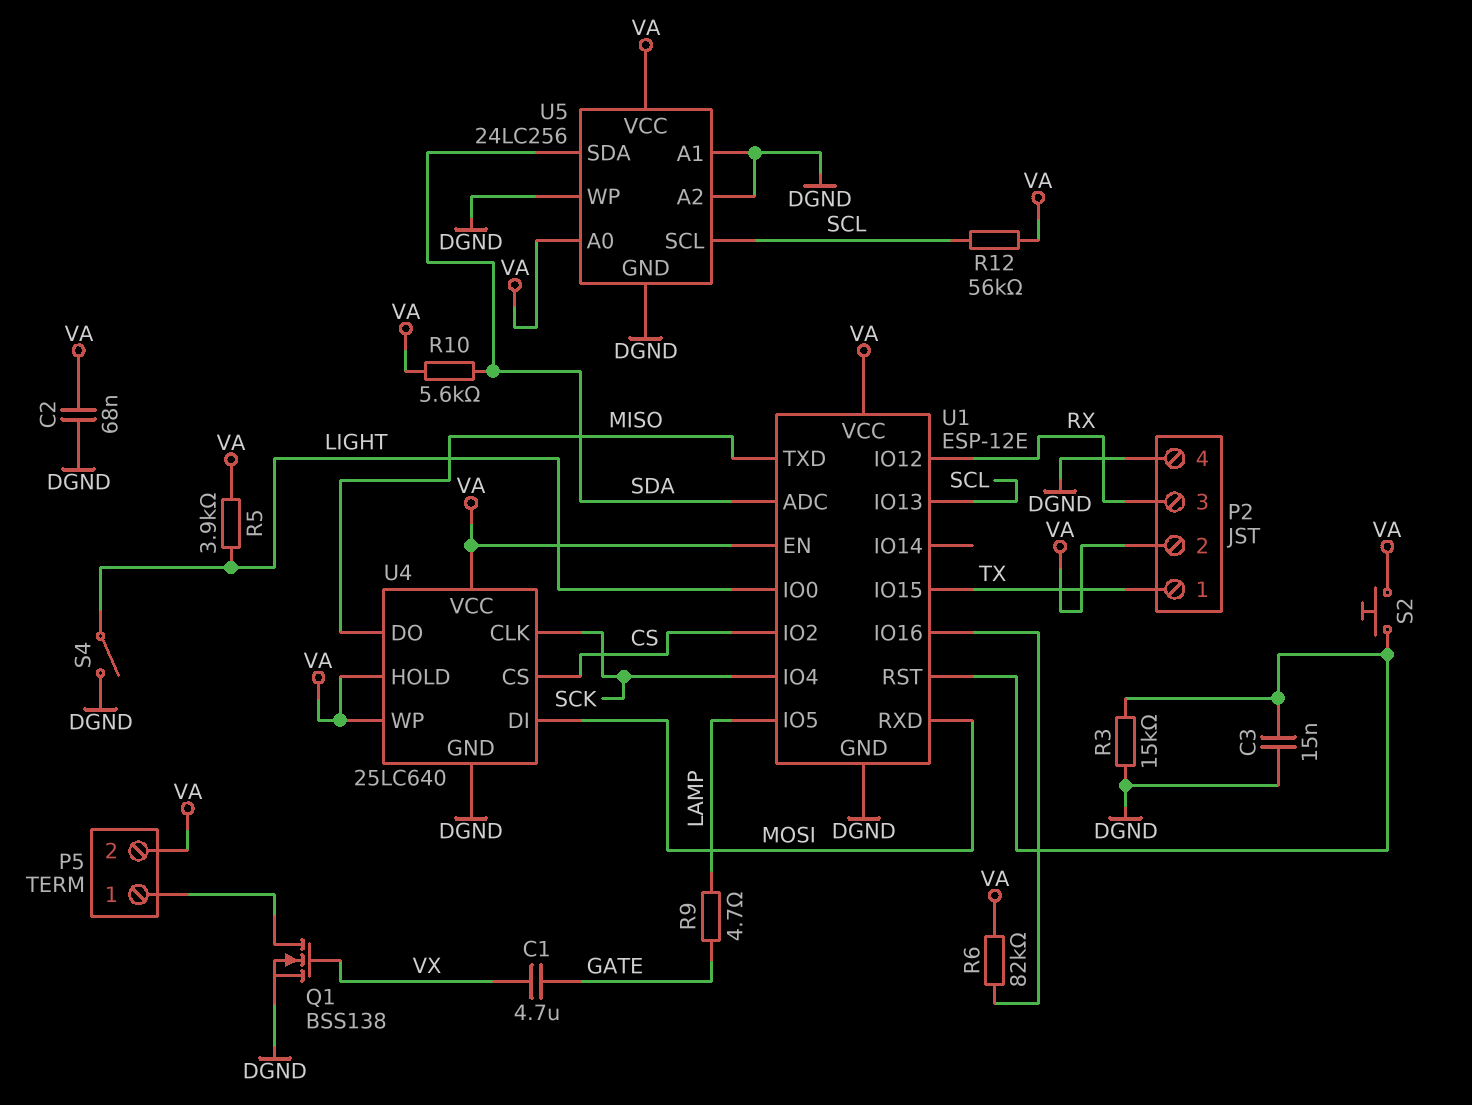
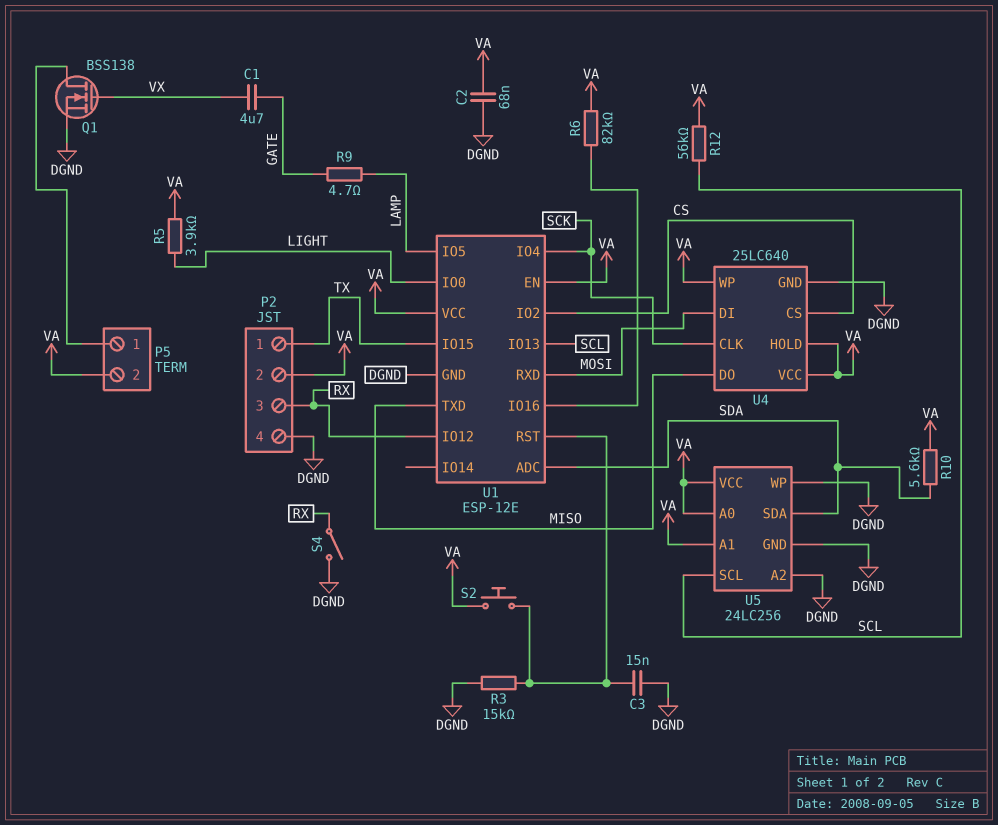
S4: switch (DGND, LIGHT) -> switch (DGND, RX)
U5 pin A1: DGND -> VA

